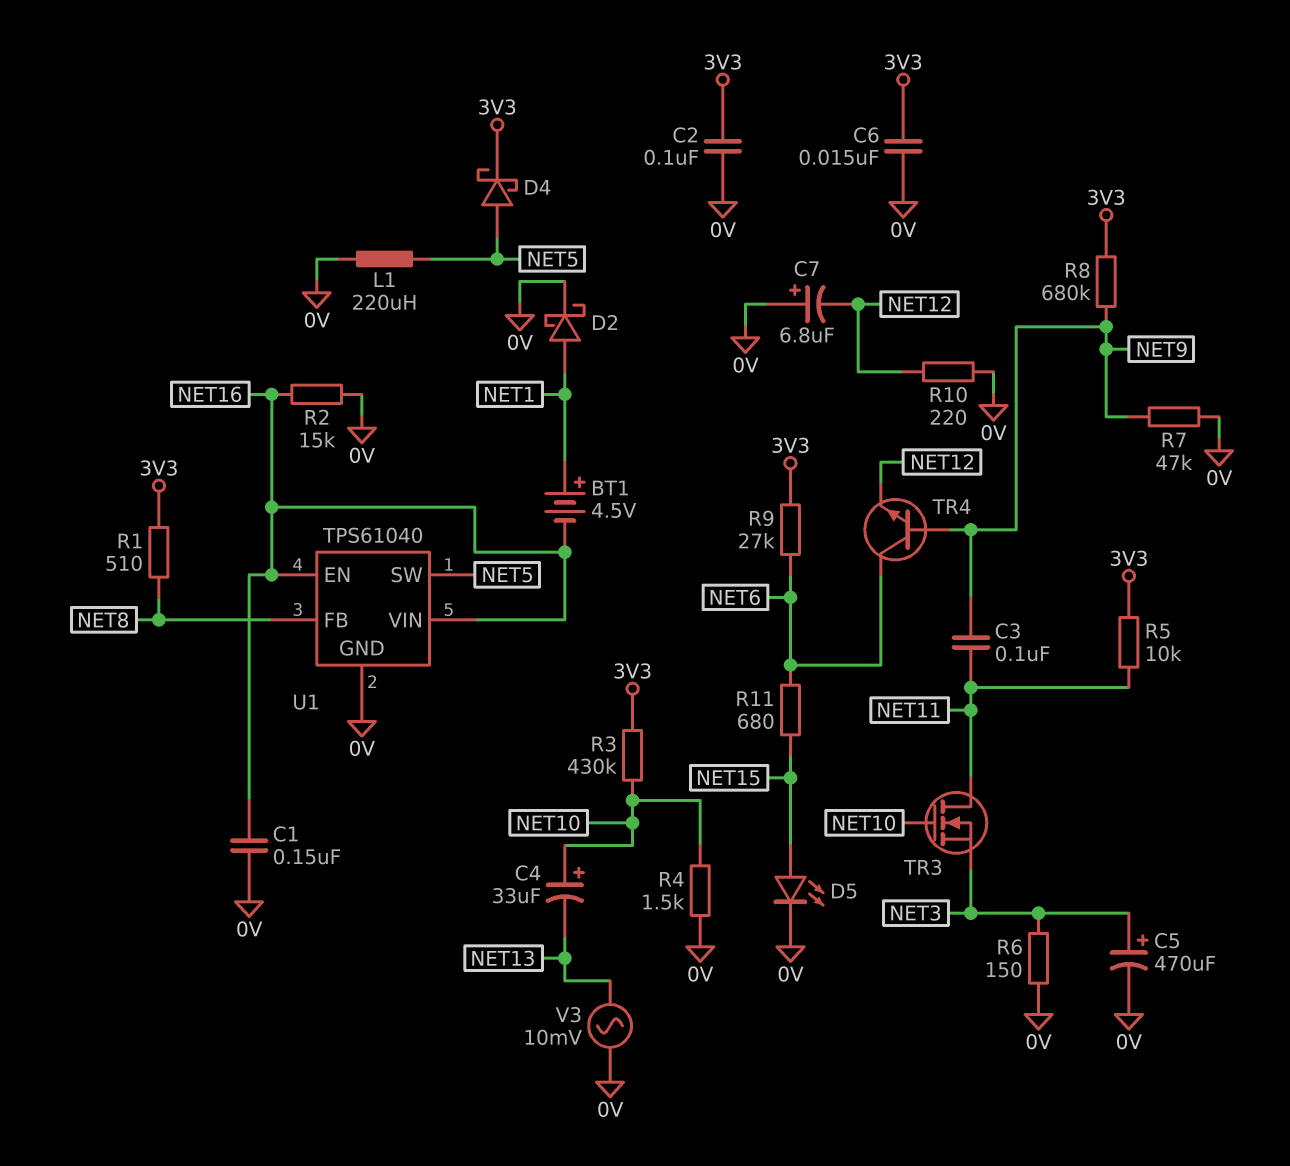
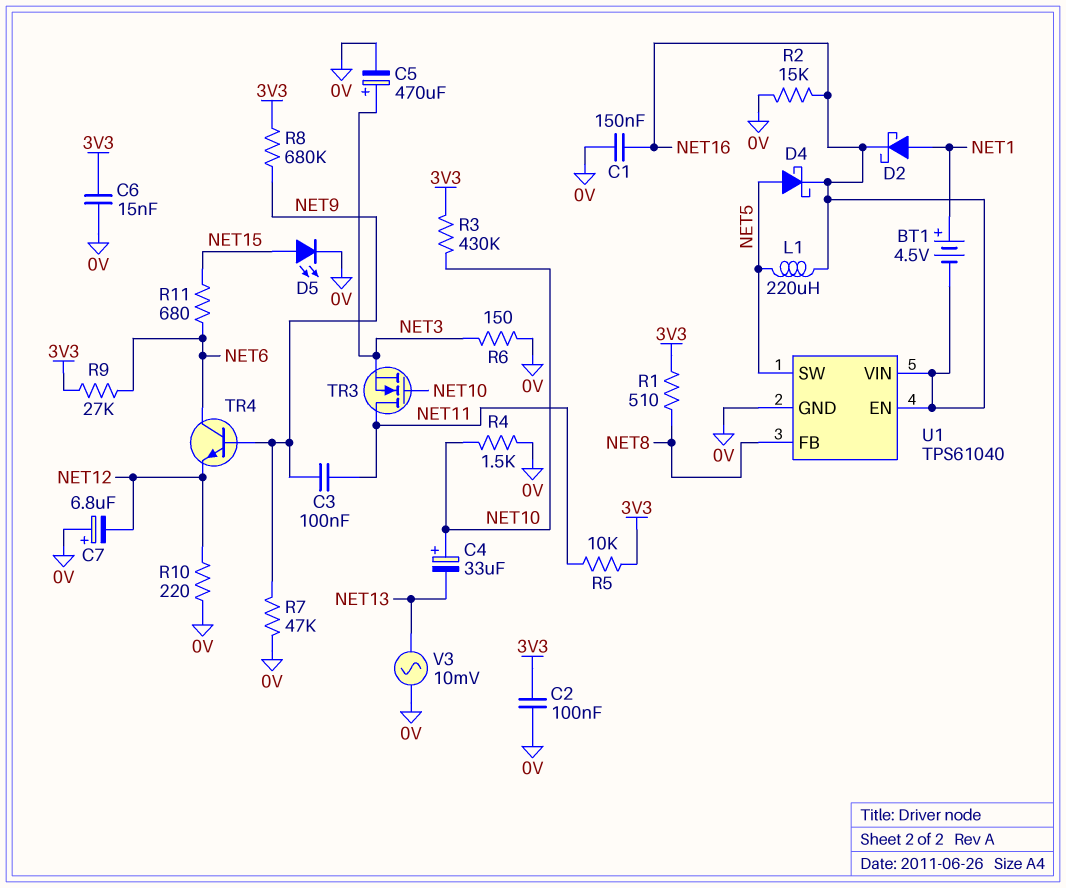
D2: schottky (A NET1, K 0V) -> schottky (A NET1, K NET16)
D4: schottky (A NET5, K 3V3) -> schottky (A NET5, K NET16)
L1: 220uH (0V, NET5) -> 220uH (NET5, NET16)

